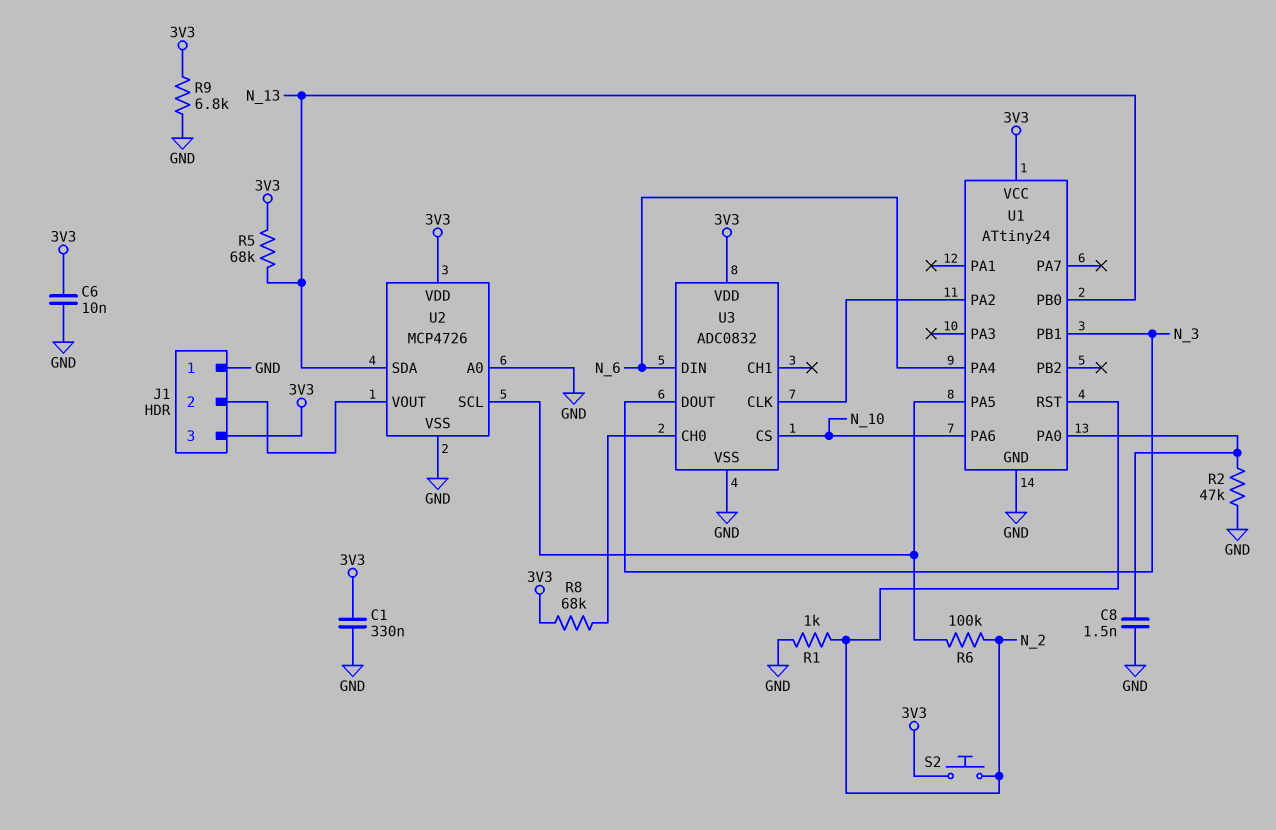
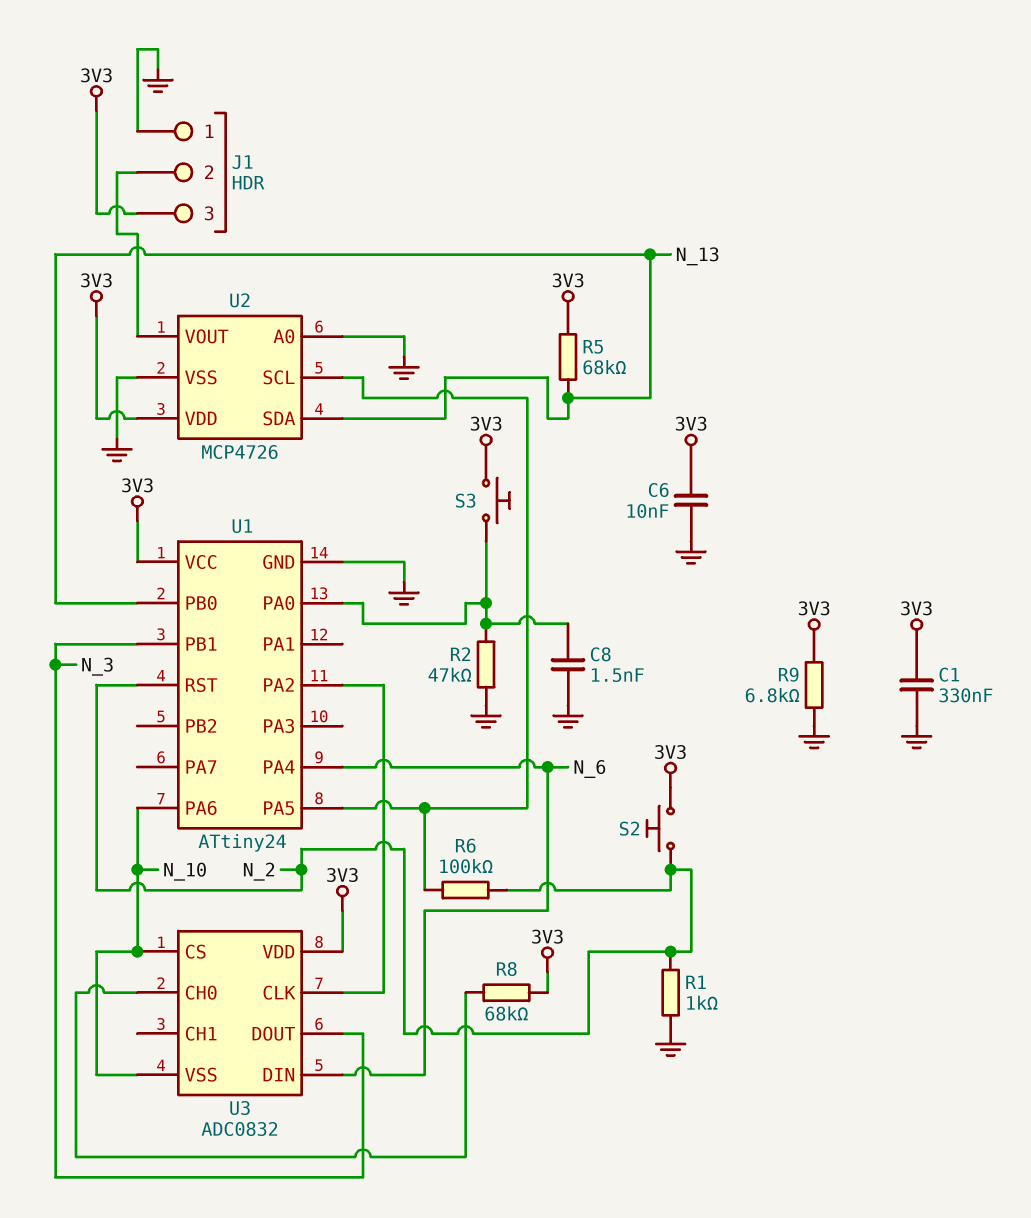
S3: none -> button (3V3, U1/PA0)
U3 pin VSS: GND -> N_10

